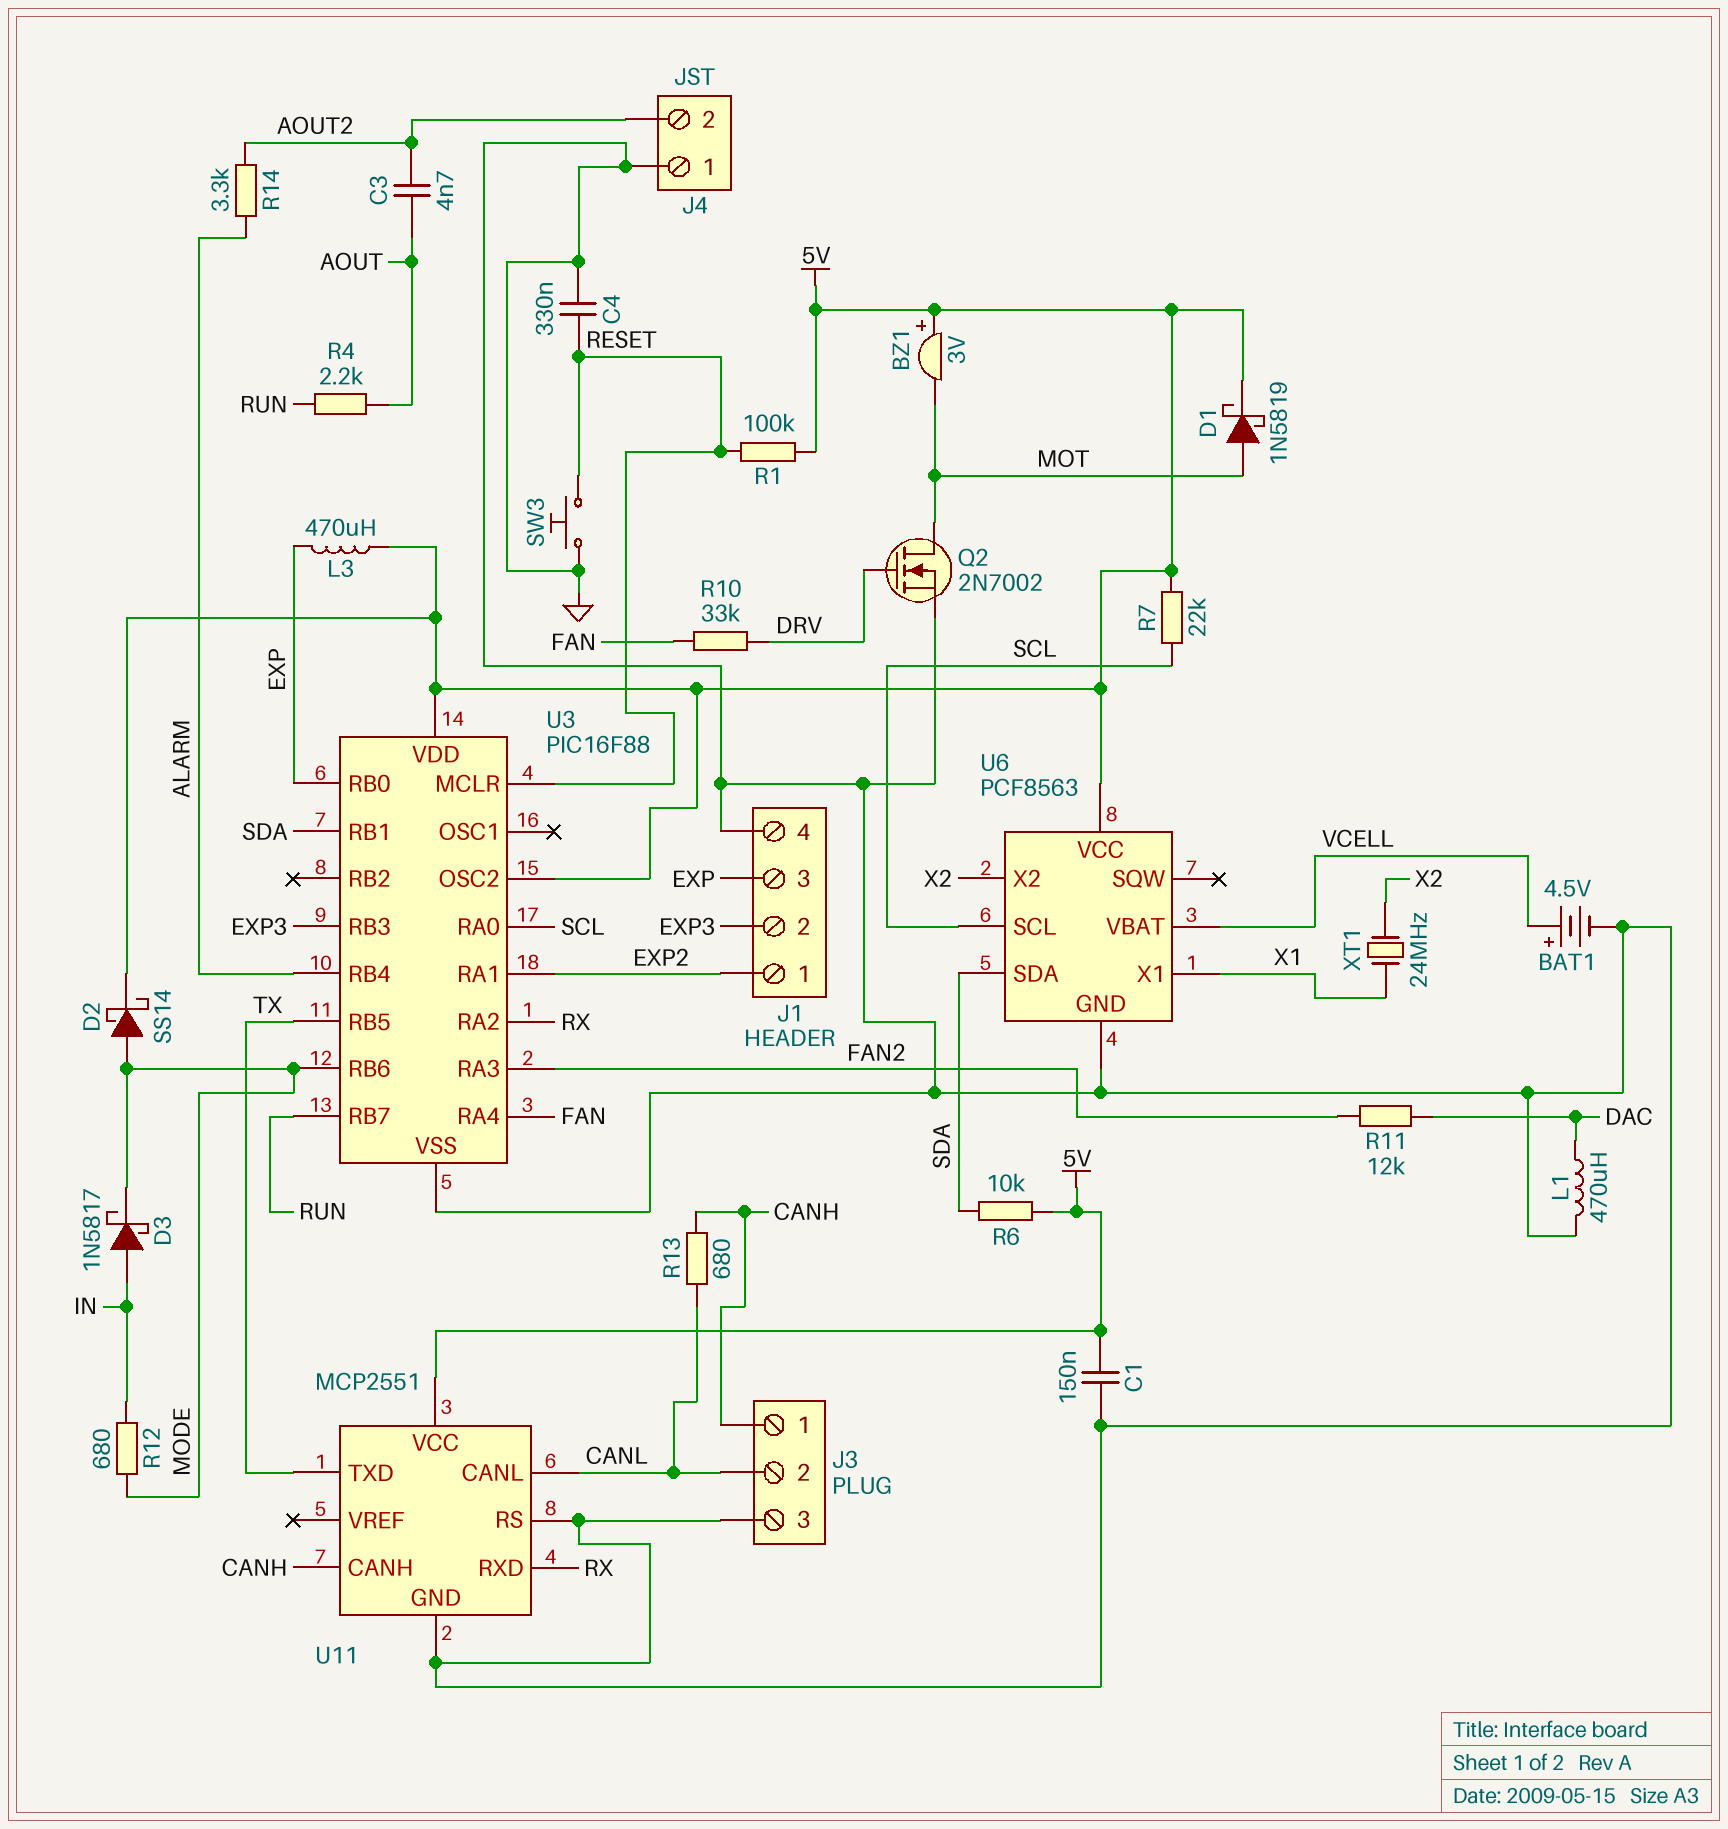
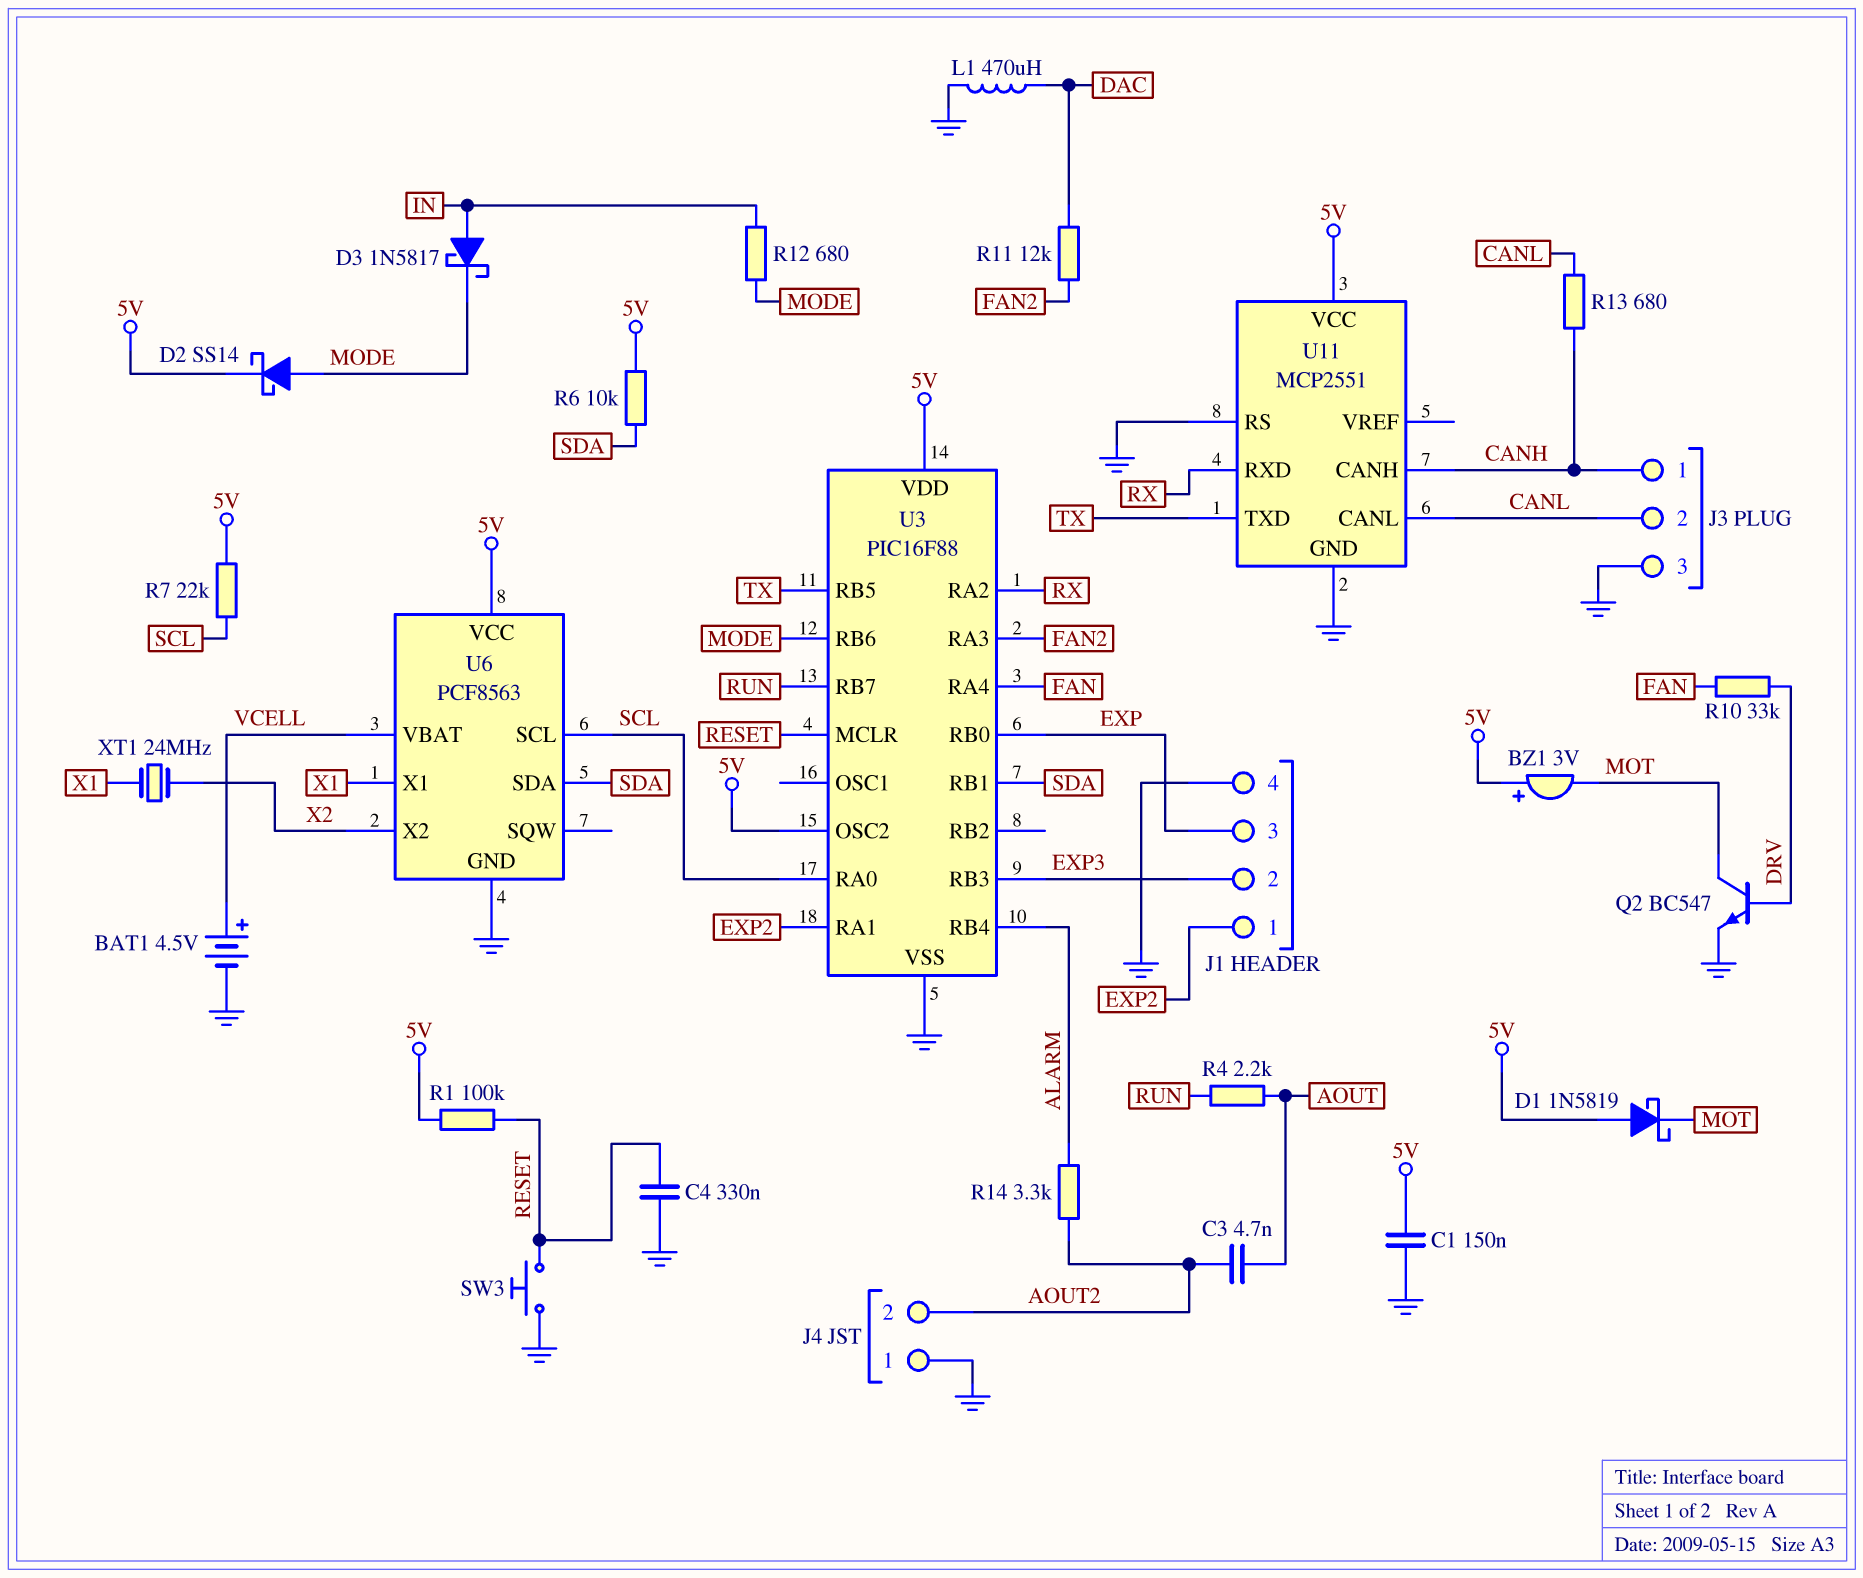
D1: schottky 1N5819 (A MOT, K 5V) -> schottky 1N5819 (A 5V, K MOT)
L3: 470uH (5V, EXP) -> none
Q2: NMOS 2N7002 (G DRV, D MOT, S GND) -> NPN BC547 (B DRV, C MOT, E GND)

